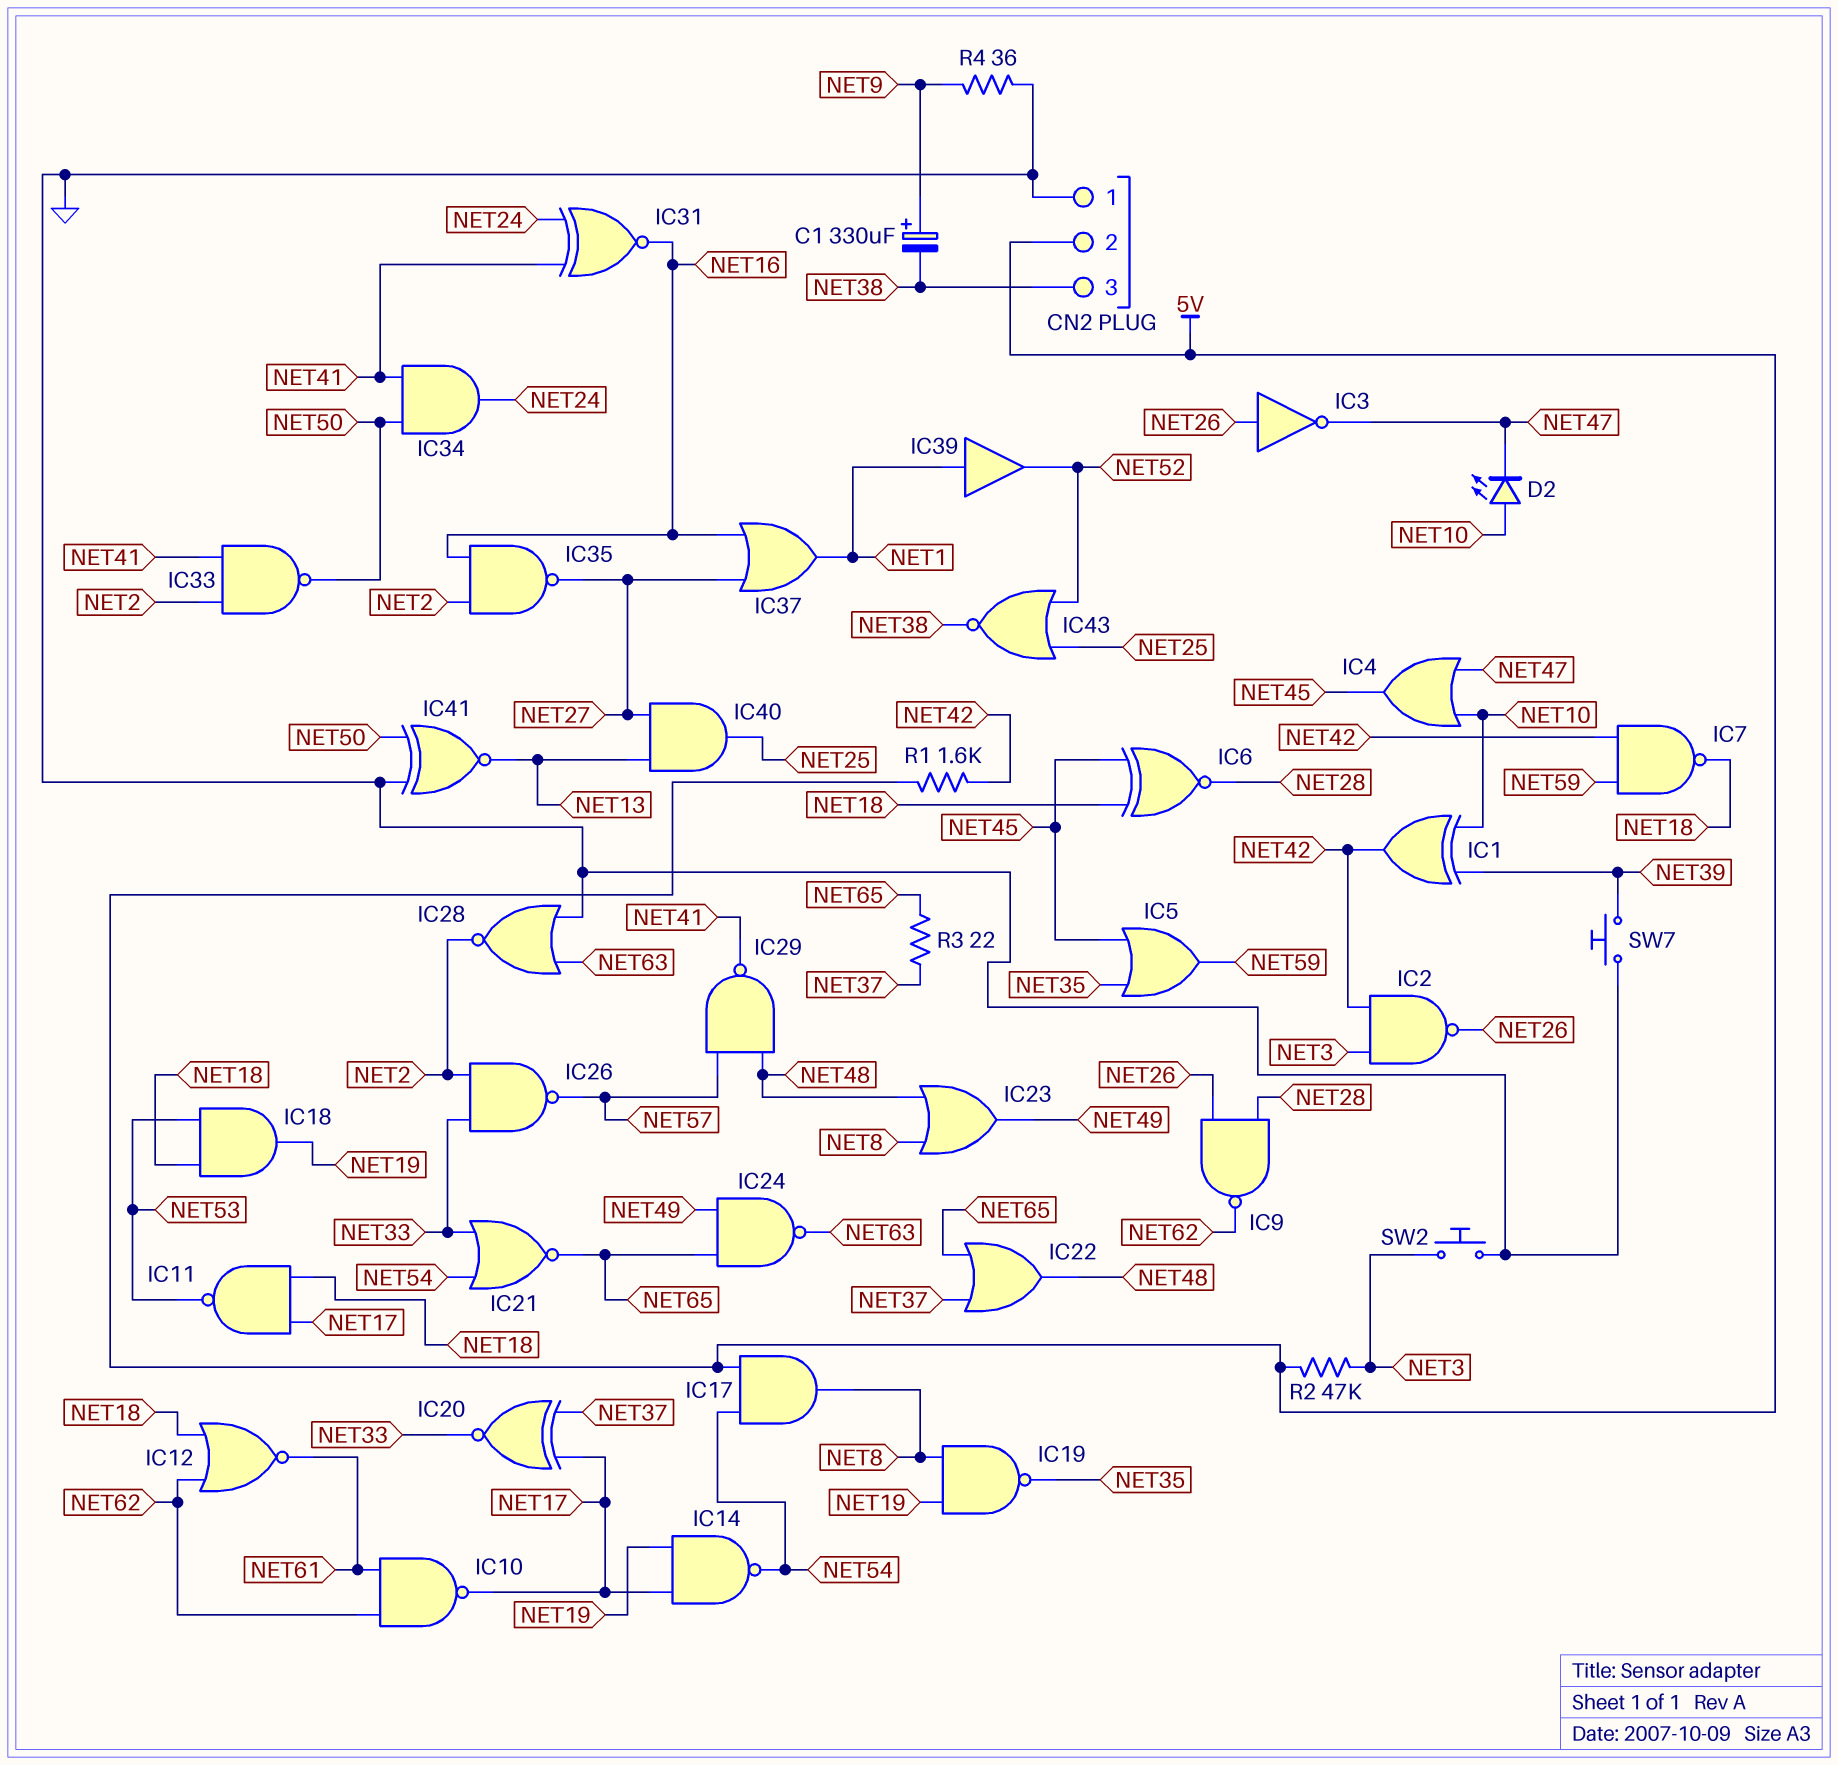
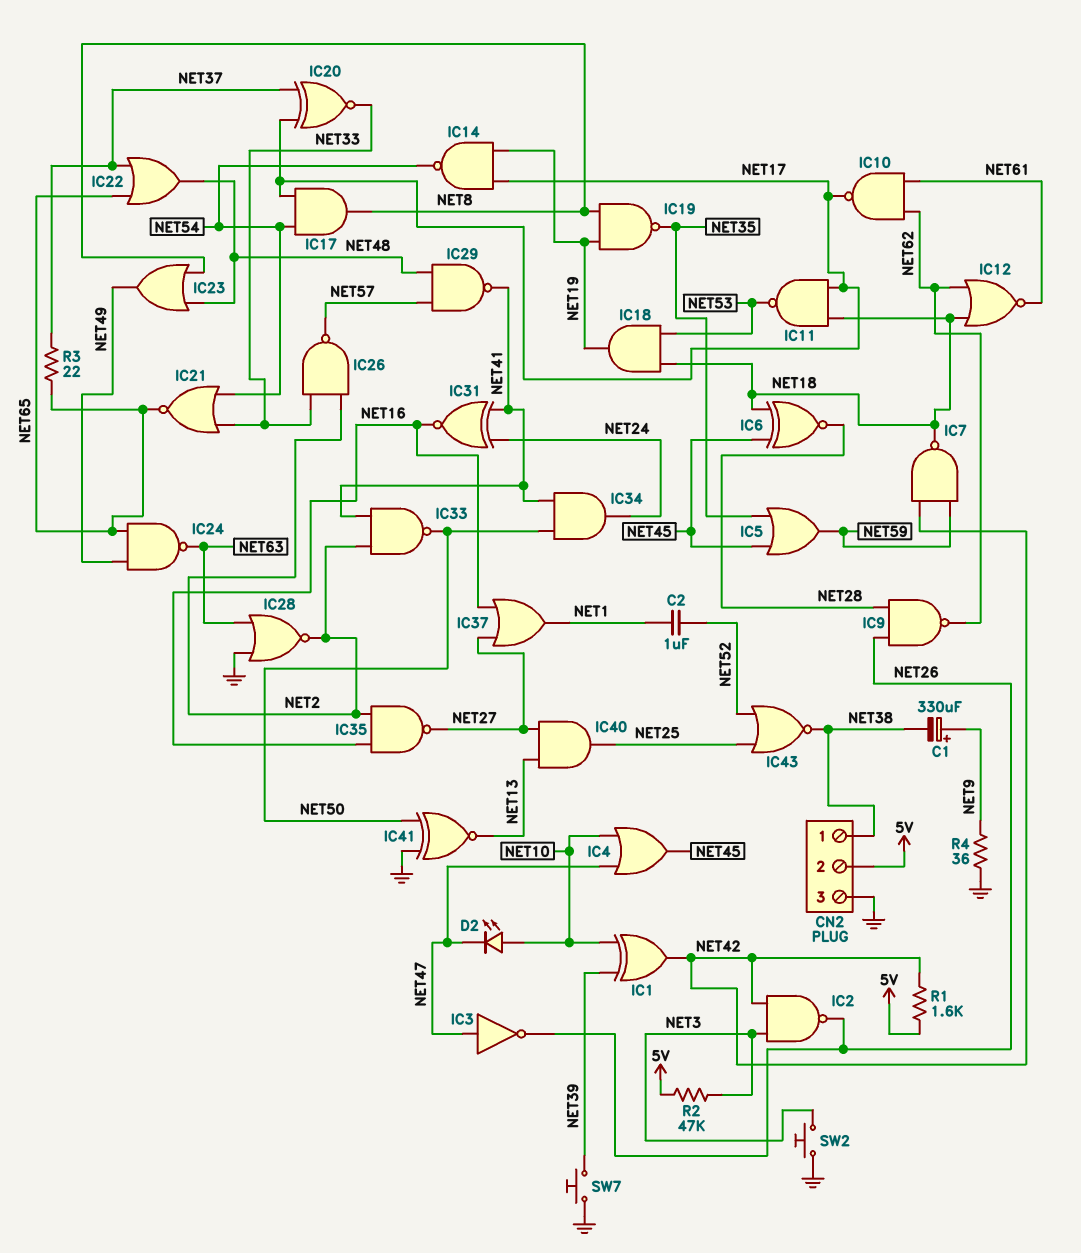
C2: none -> 1uF (NET1, NET52)
CN2 pin 1: GND -> NET38
CN2 pin 3: NET38 -> GND
IC3: NOT (in NET26, out NET47) -> NOT (in NET47, out NET26)
IC17: AND (in 5V, in NET54, out NET8) -> AND (in NET17, in NET54, out NET8)
IC39: buffer (in NET1, out NET52) -> none

